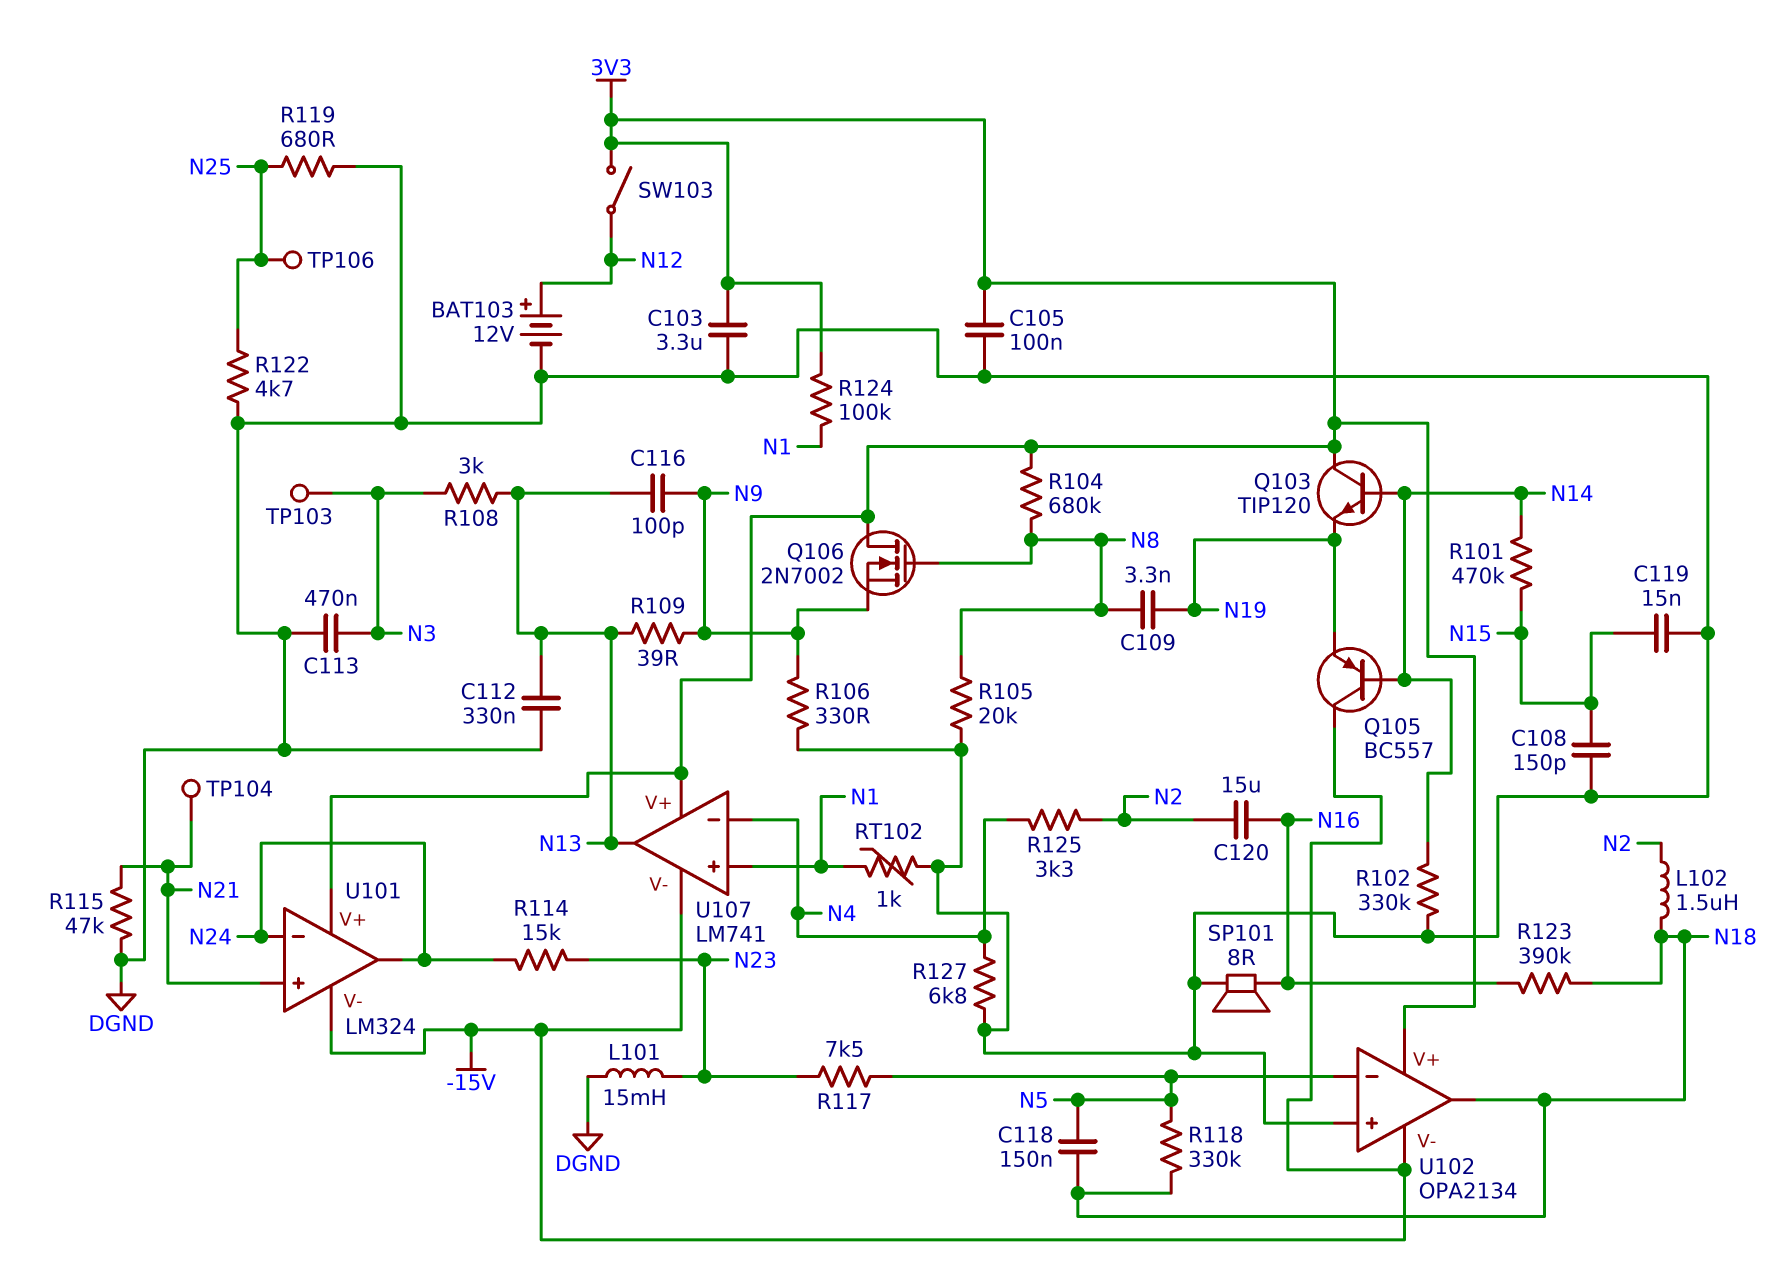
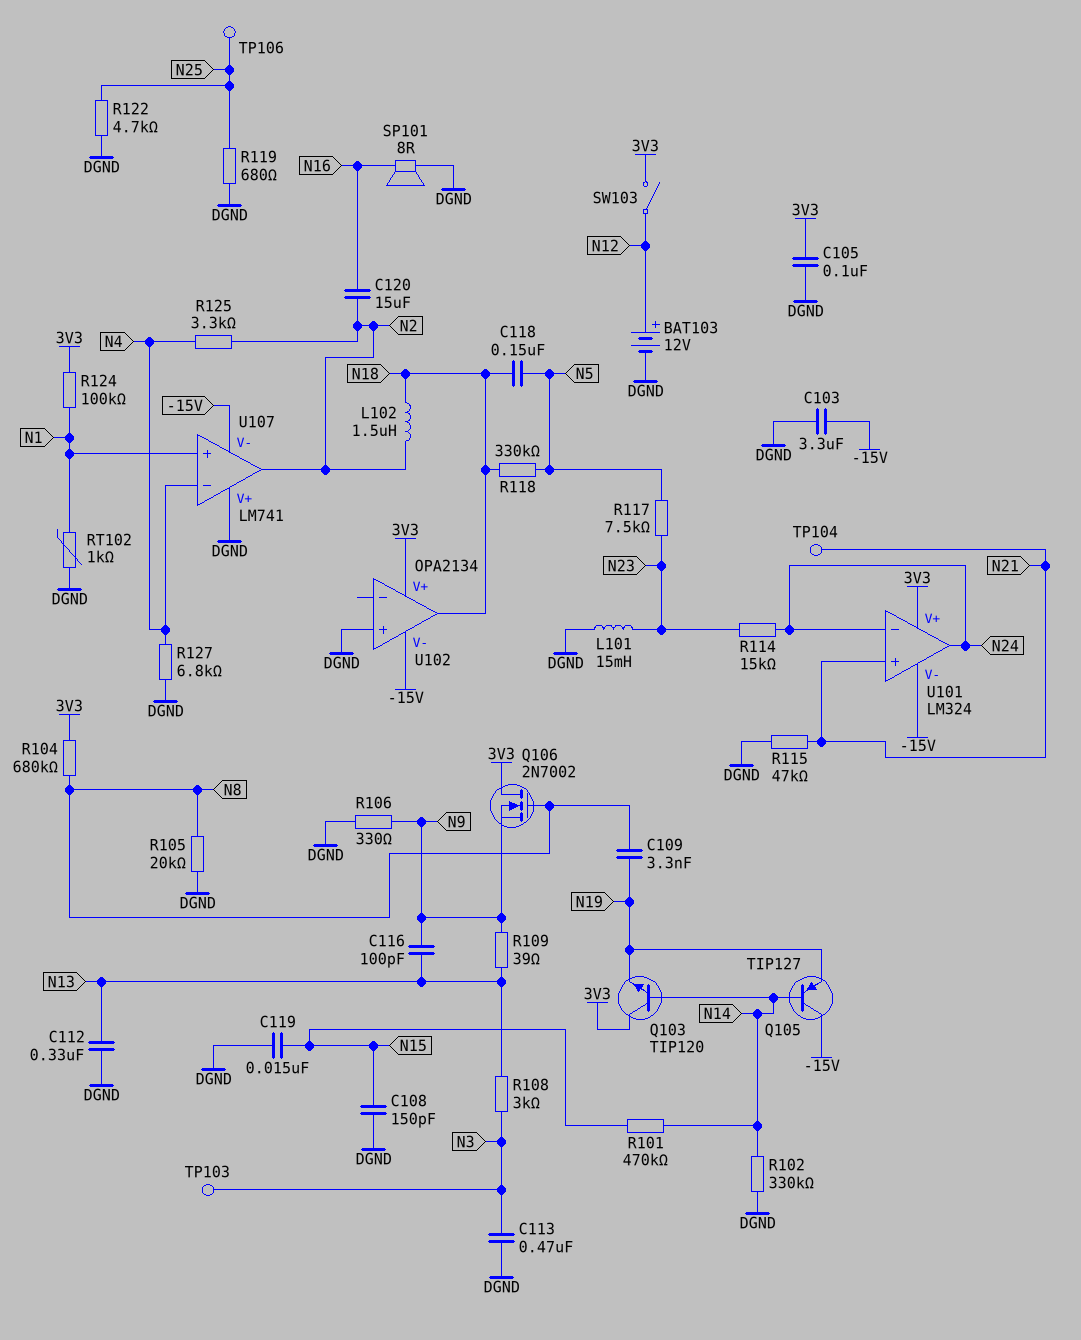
C103: 3.3uF (3V3, DGND) -> 3.3uF (-15V, DGND)
Q105: PNP BC557 (B N14, C -15V, E N19) -> PNP TIP127 (B N14, C -15V, E N19)
R123: 390k (N16, N18) -> none
U102 pin in-: N5 -> none
U107 pin V+: 3V3 -> DGND
U107 pin out: N13 -> N2

